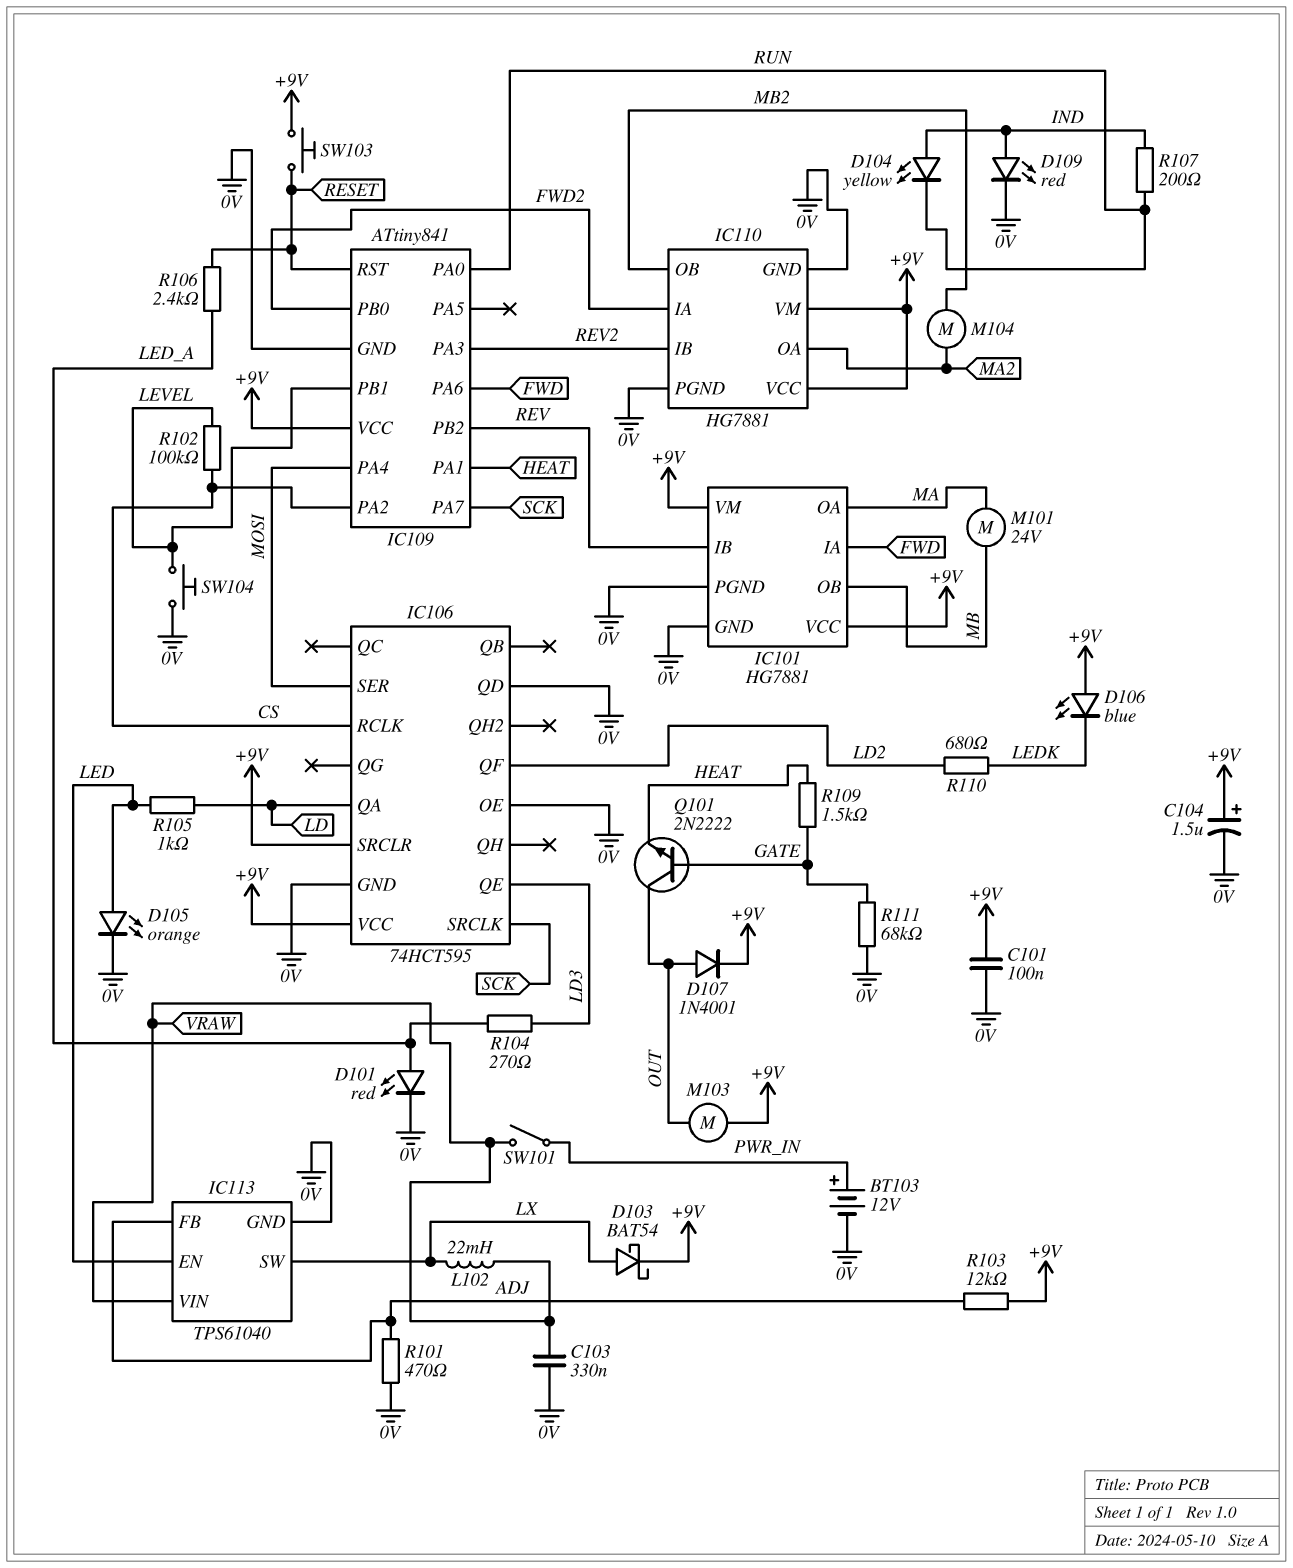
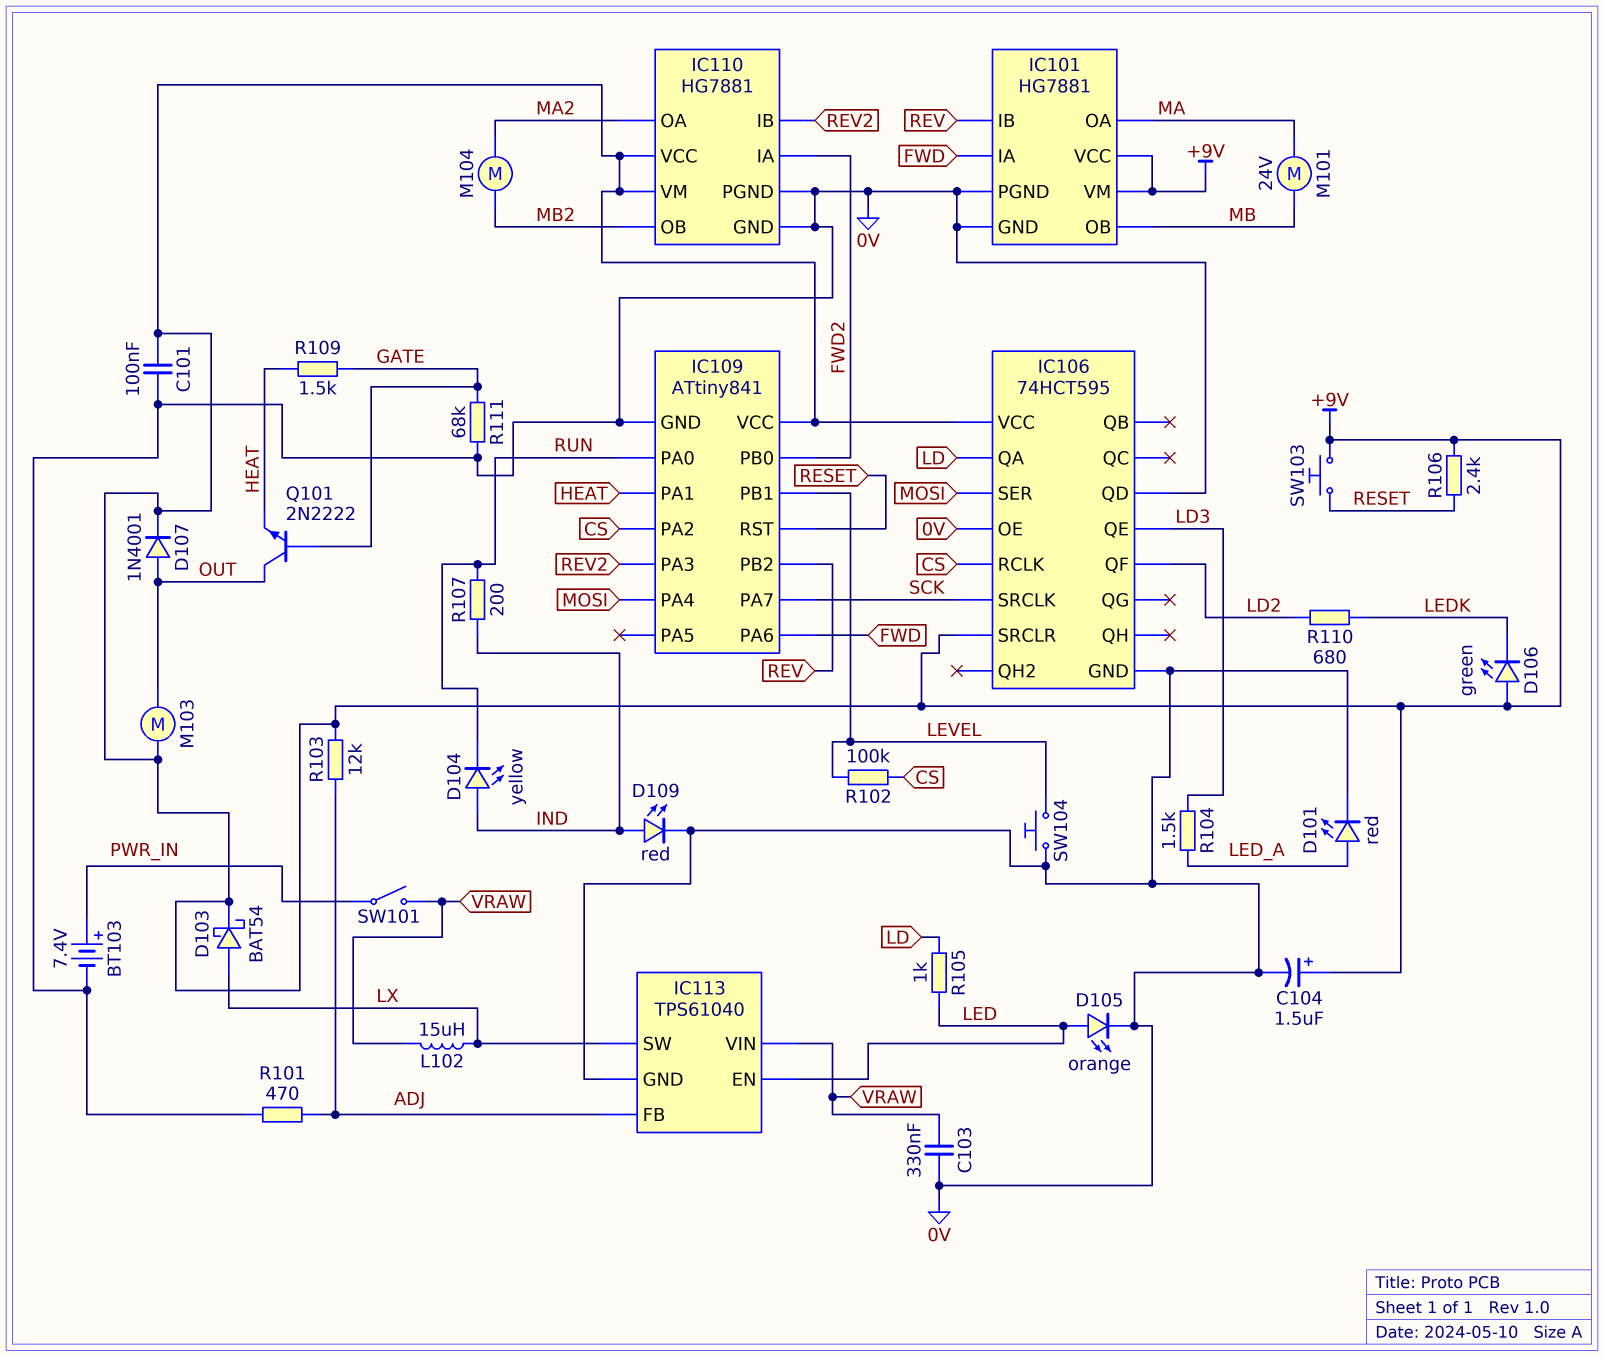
BT103: 12V (plus PWR_IN, minus 0V) -> 7.4V (plus PWR_IN, minus 0V)
D106: LED blue (A +9V, K LEDK) -> LED green (A +9V, K LEDK)
L102: 22mH (LX, VRAW) -> 15uH (LX, VRAW)
R104: 270 (LD3, LED_A) -> 1.5k (LD3, LED_A)
R106: 2.4k (LED_A, RESET) -> 2.4k (+9V, RESET)

